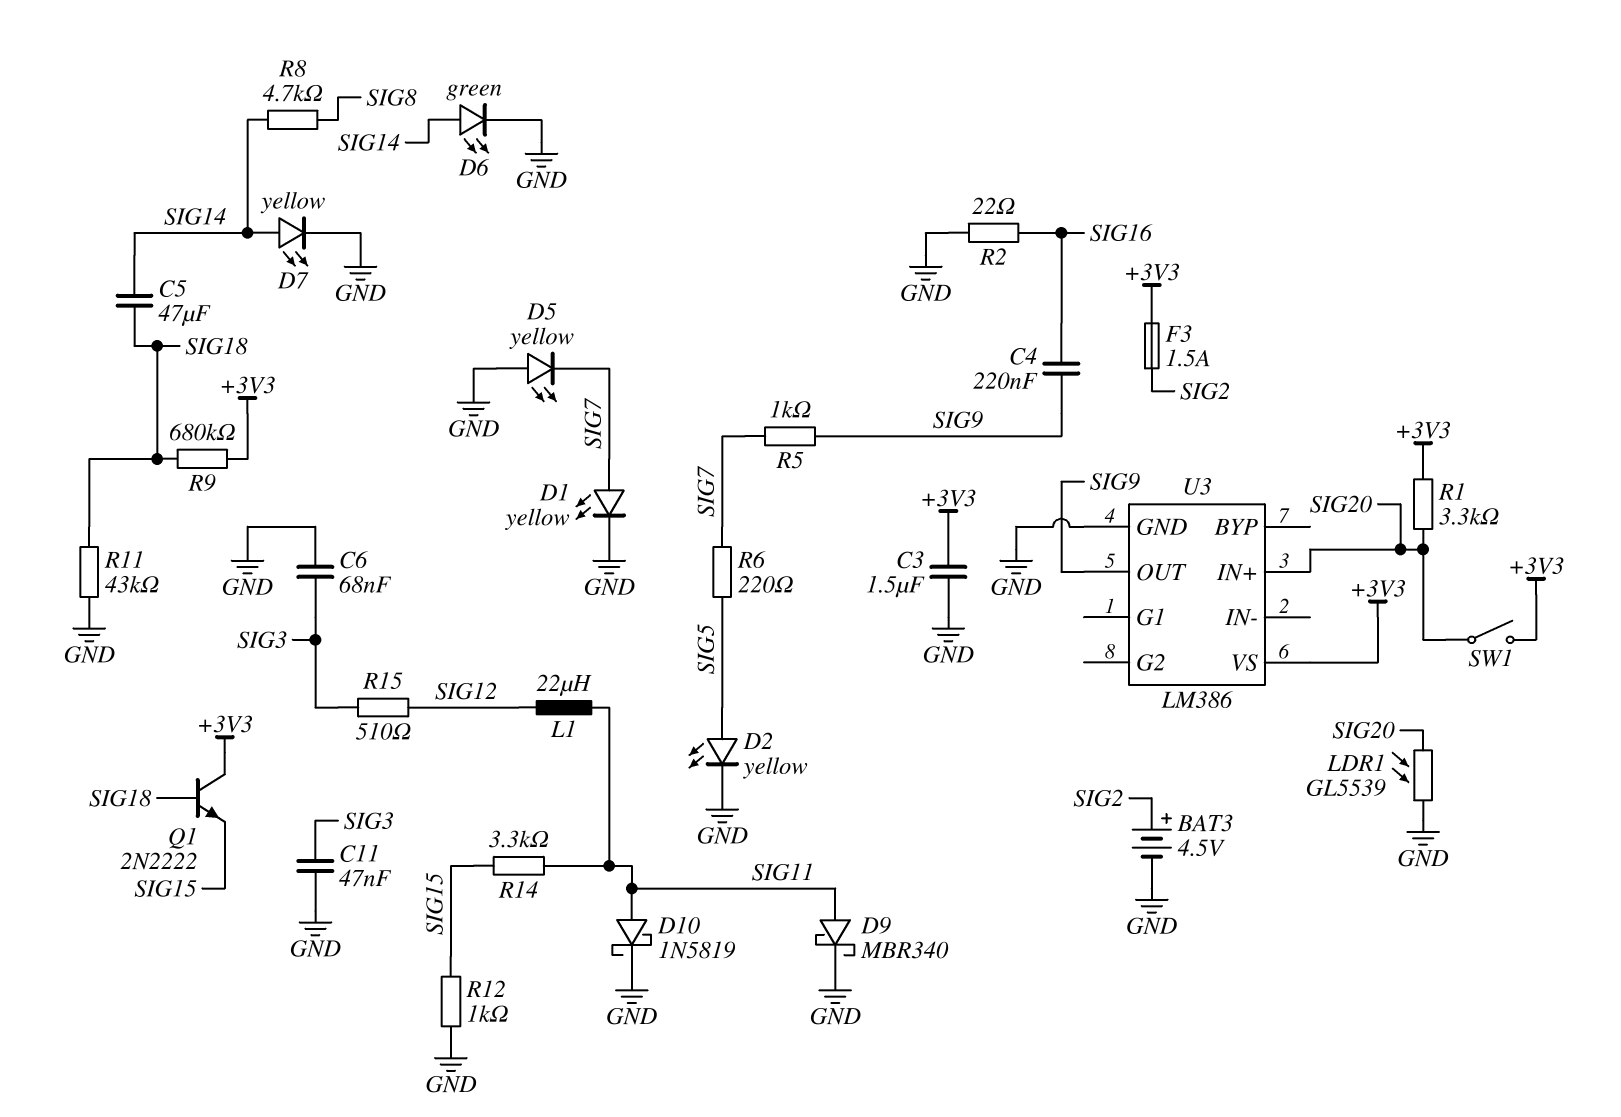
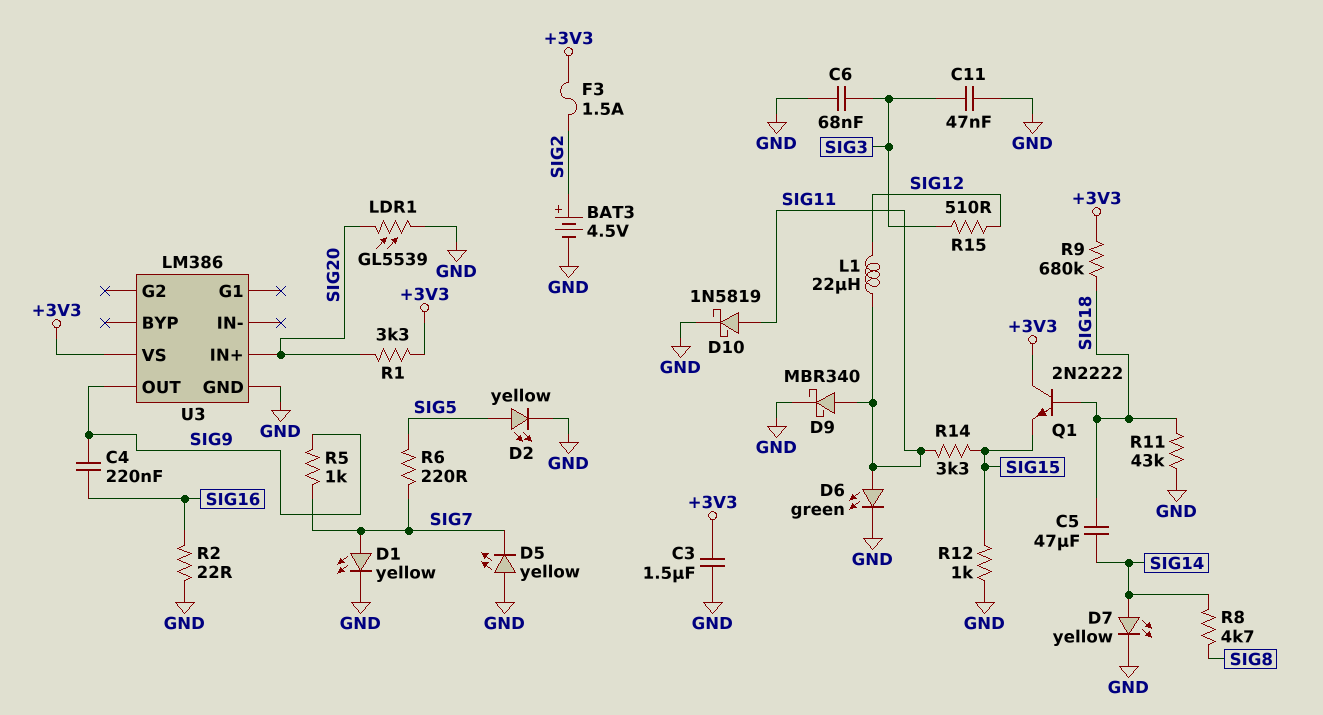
D6: LED green (A SIG14, K GND) -> LED green (A SIG11, K GND)
SW1: switch (+3V3, SIG20) -> none

